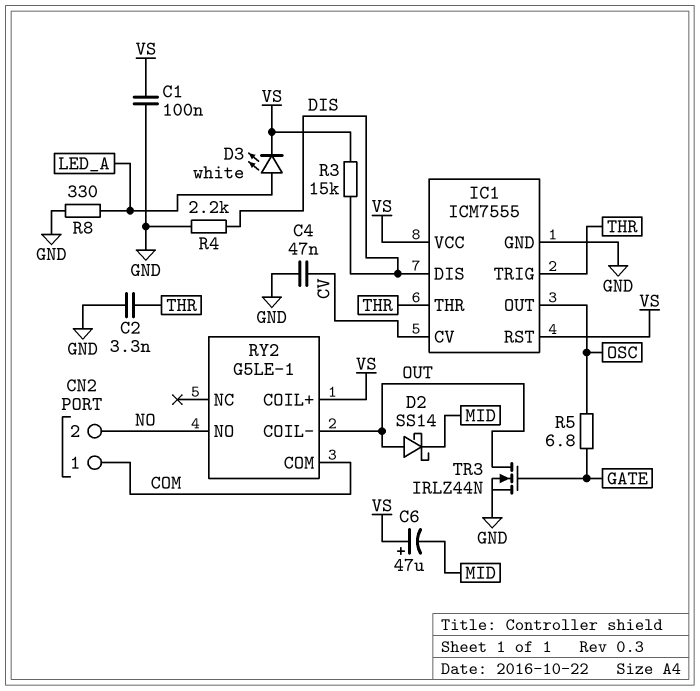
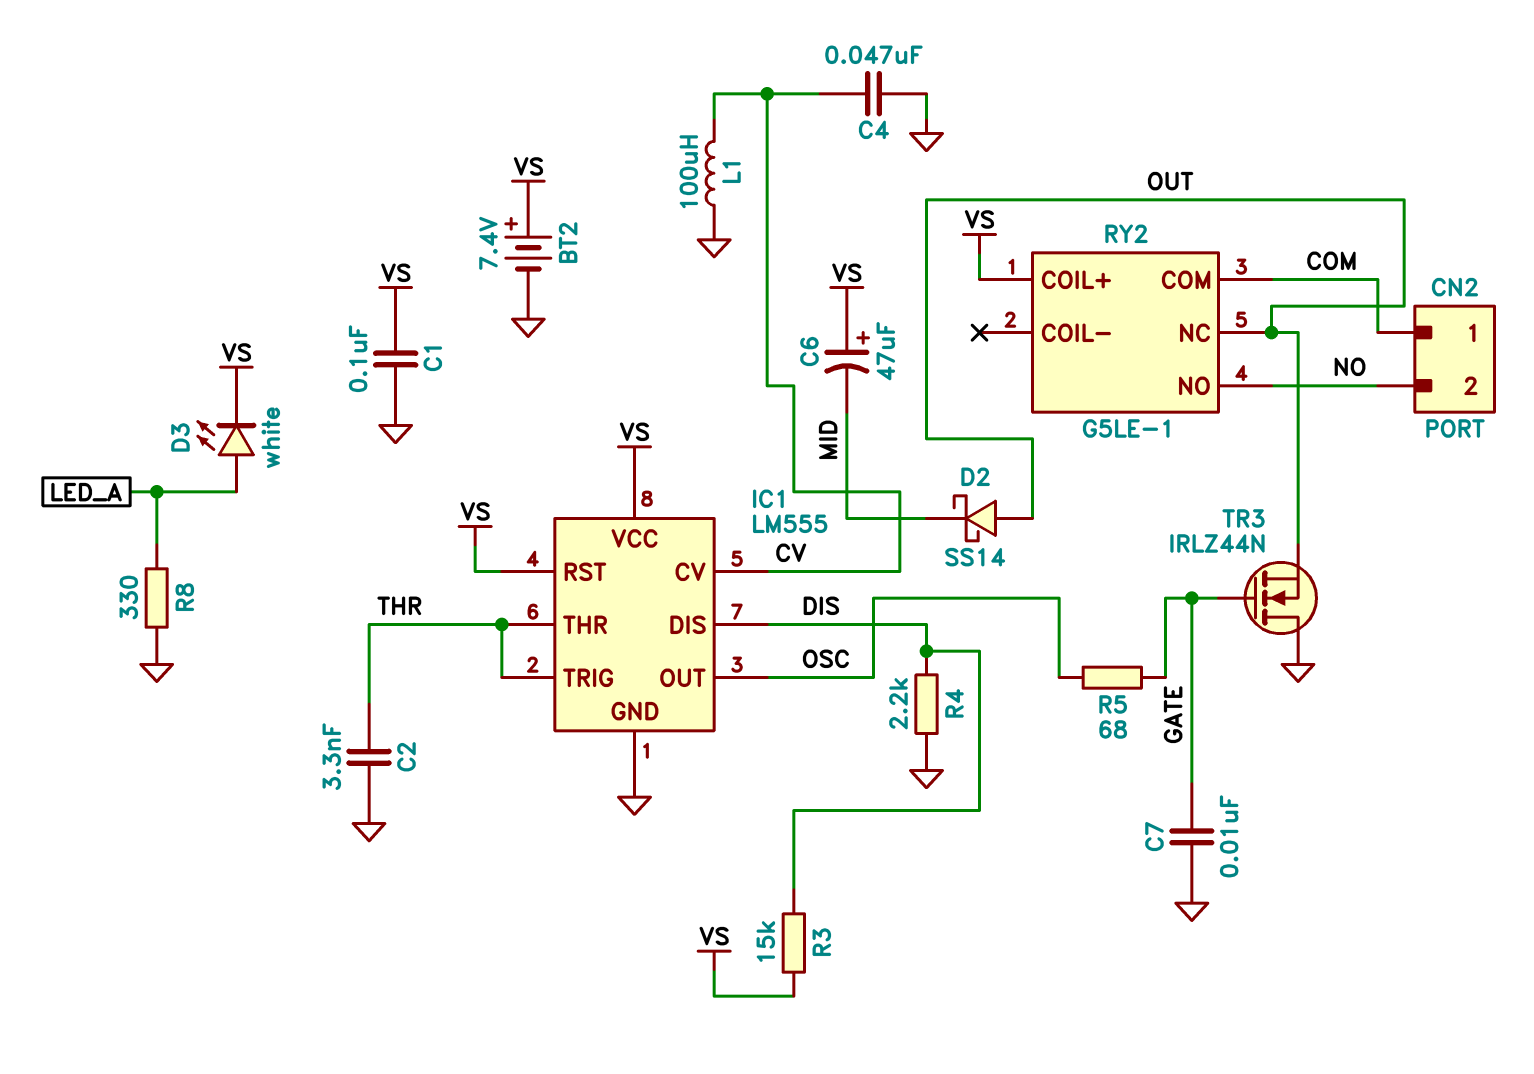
BT2: none -> 7.4V (plus VS, minus GND)
C7: none -> 10nF (GATE, GND)
IC1: ICM7555 -> LM555
L1: none -> 100uH (CV, GND)
R5: 6.8 (GATE, OSC) -> 68 (GATE, OSC)
RY2 pin COIL-: OUT -> none
RY2 pin NC: none -> OUT
TR3: NMOS IRLZ44N (G GATE, D OUT, S GND) -> NMOS IRLZ44N (G GATE, D GND, S OUT)

